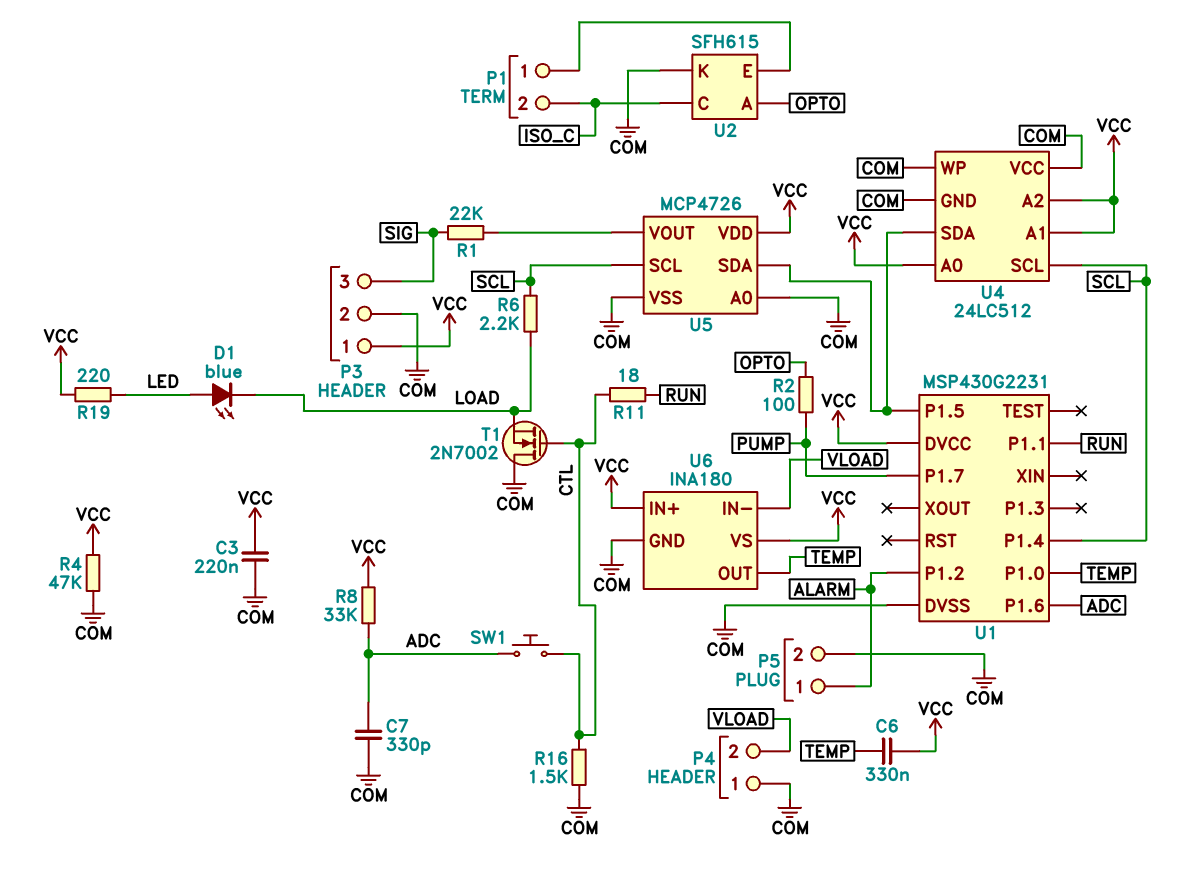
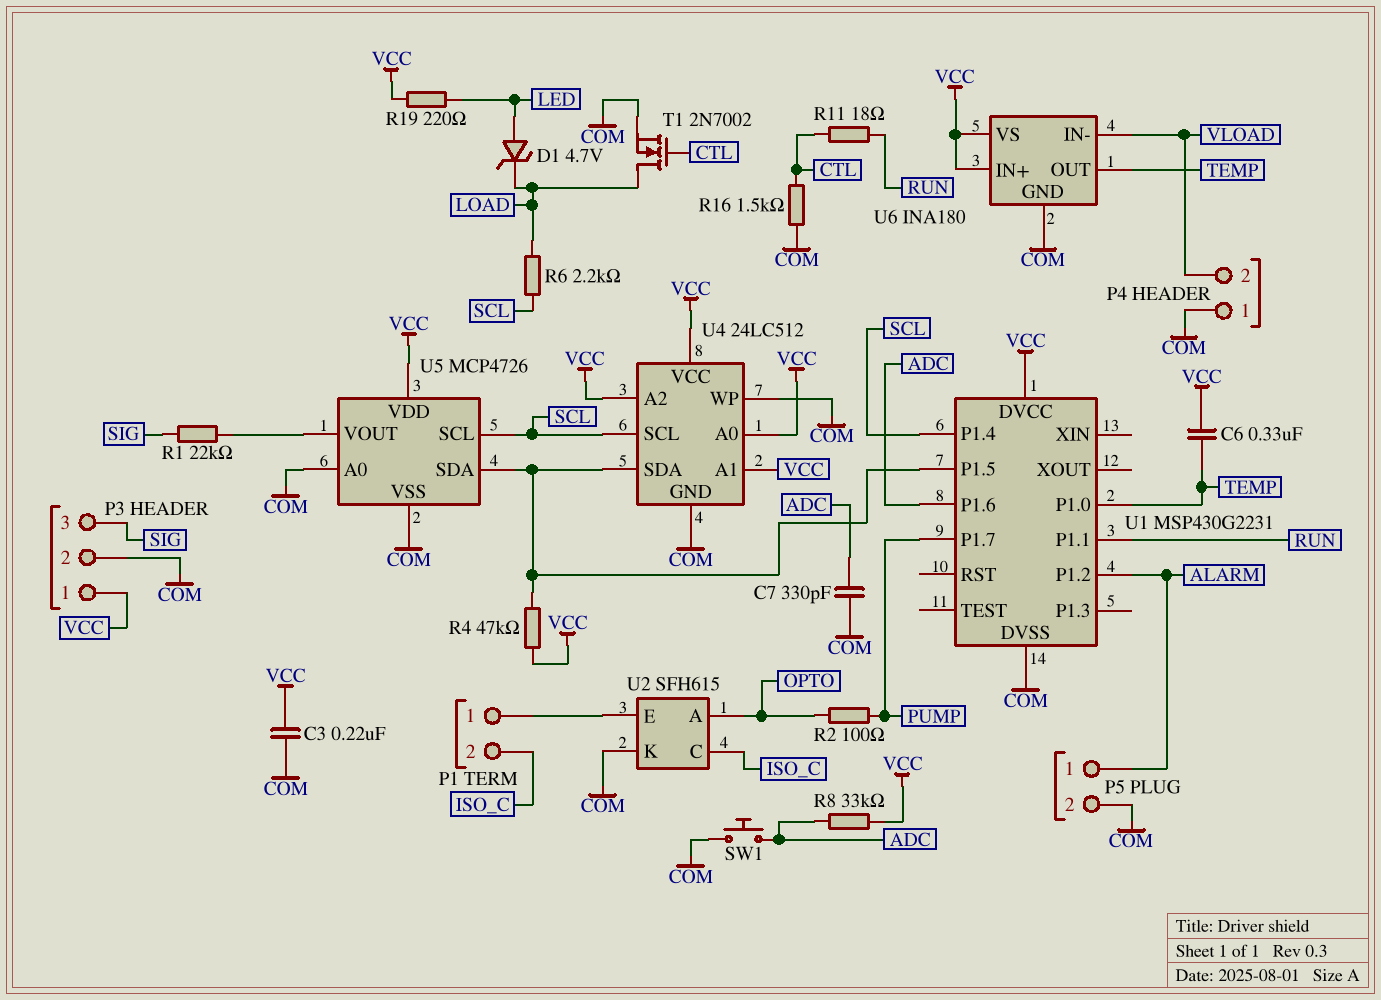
D1: LED blue (A LED, K LOAD) -> zener 4.7V (A LED, K LOAD)
R4: 47k (COM, VCC) -> 47k (U1/P1.5, VCC)
SW1: button (ADC, CTL) -> button (ADC, COM)
T1: NMOS 2N7002 (G CTL, D COM, S LOAD) -> NMOS 2N7002 (G CTL, D LOAD, S COM)
U4 pin VCC: COM -> VCC

